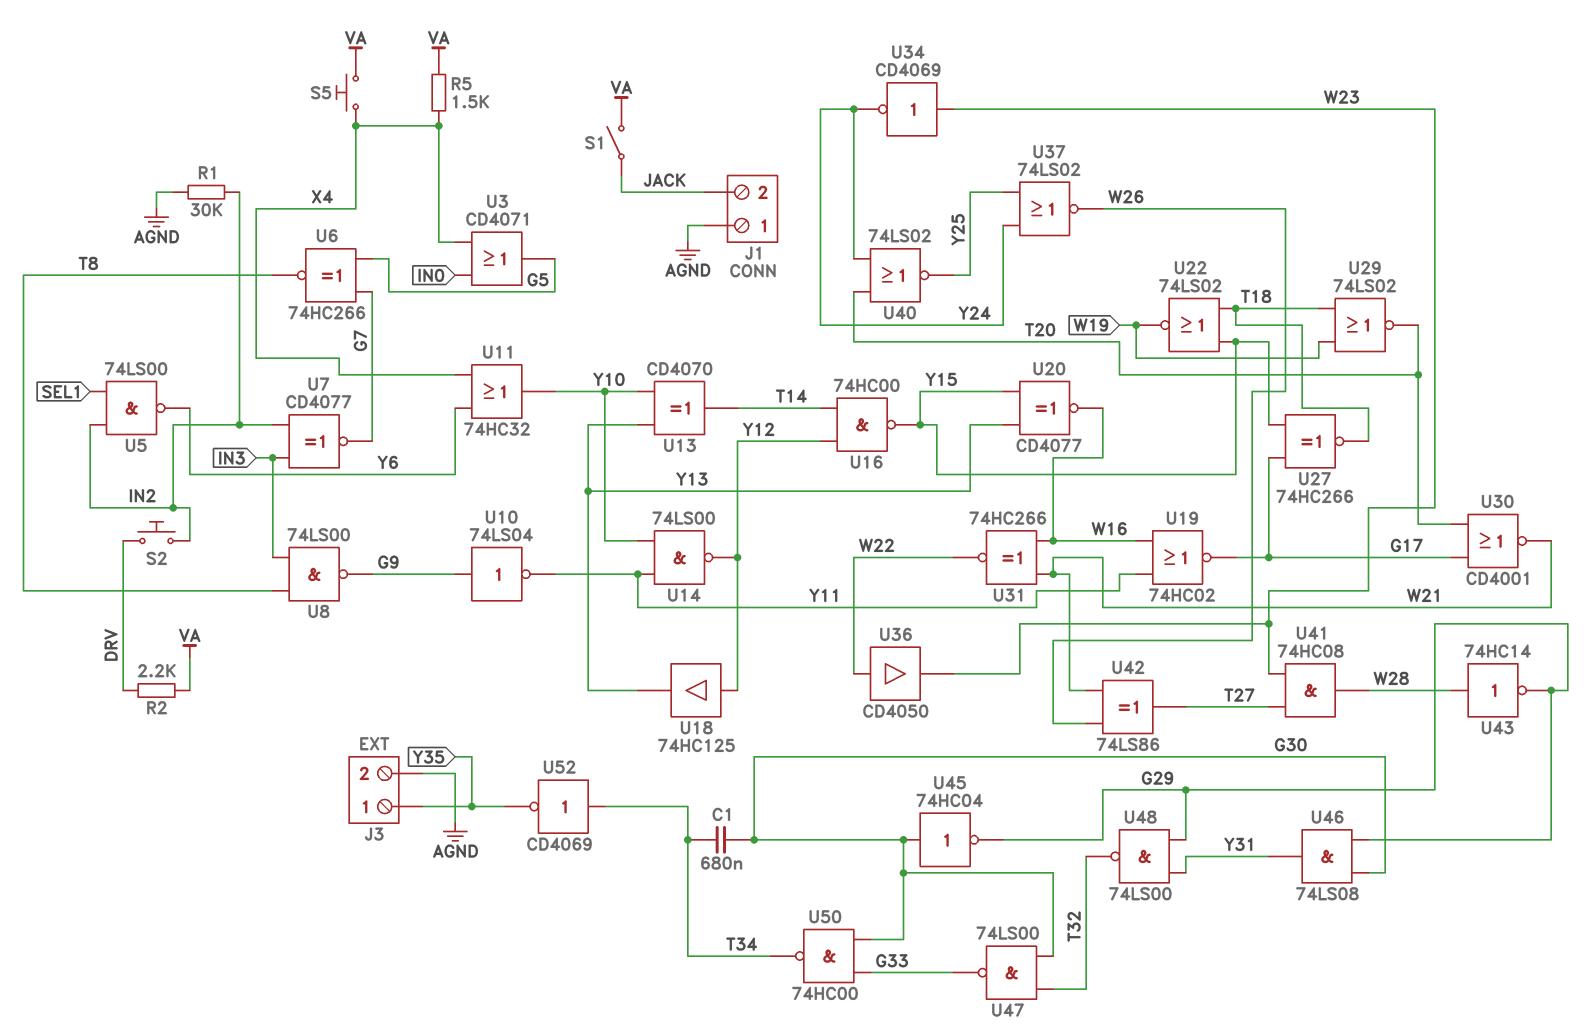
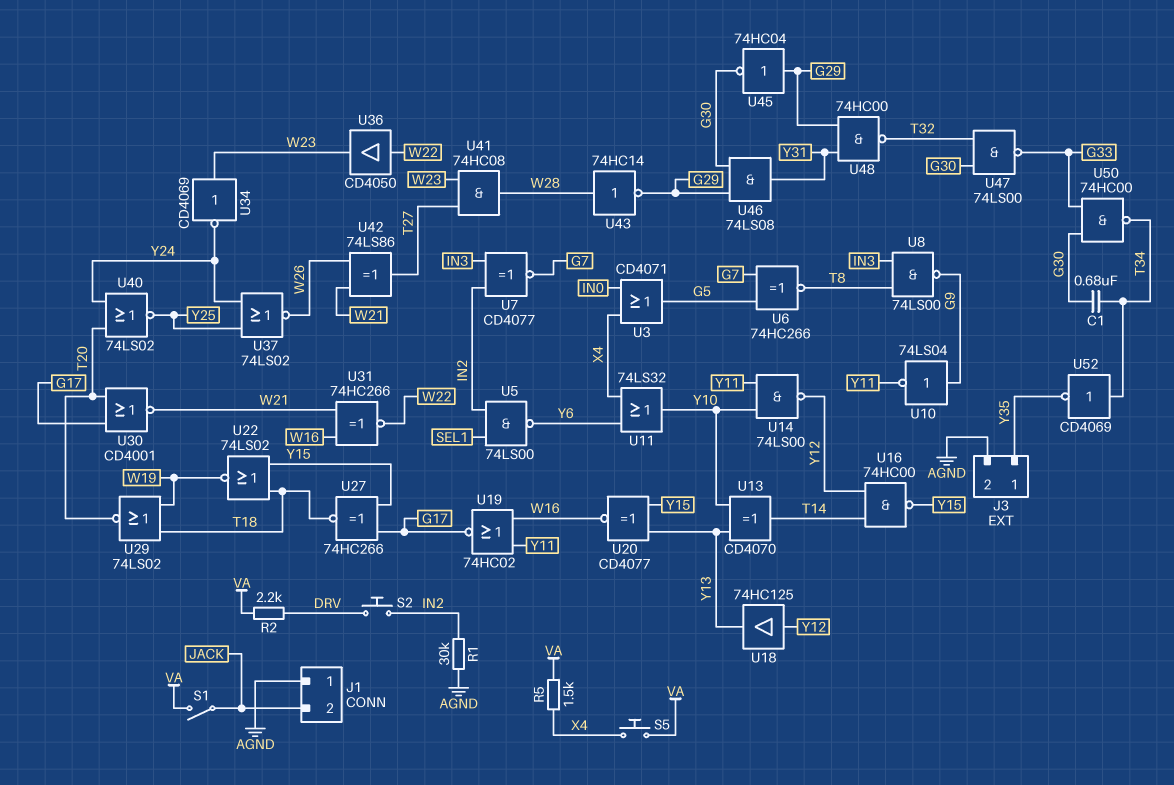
U11: OR 74HC32 (in X4, in Y6, out Y10) -> OR 74LS32 (in X4, in Y6, out Y10)
U45: NOT 74HC04 (in G30, out G29) -> NOT 74HC04 (in G29, out G30)
U48: NAND 74LS00 (in G29, in Y31, out T32) -> NAND 74HC00 (in G29, in Y31, out T32)

